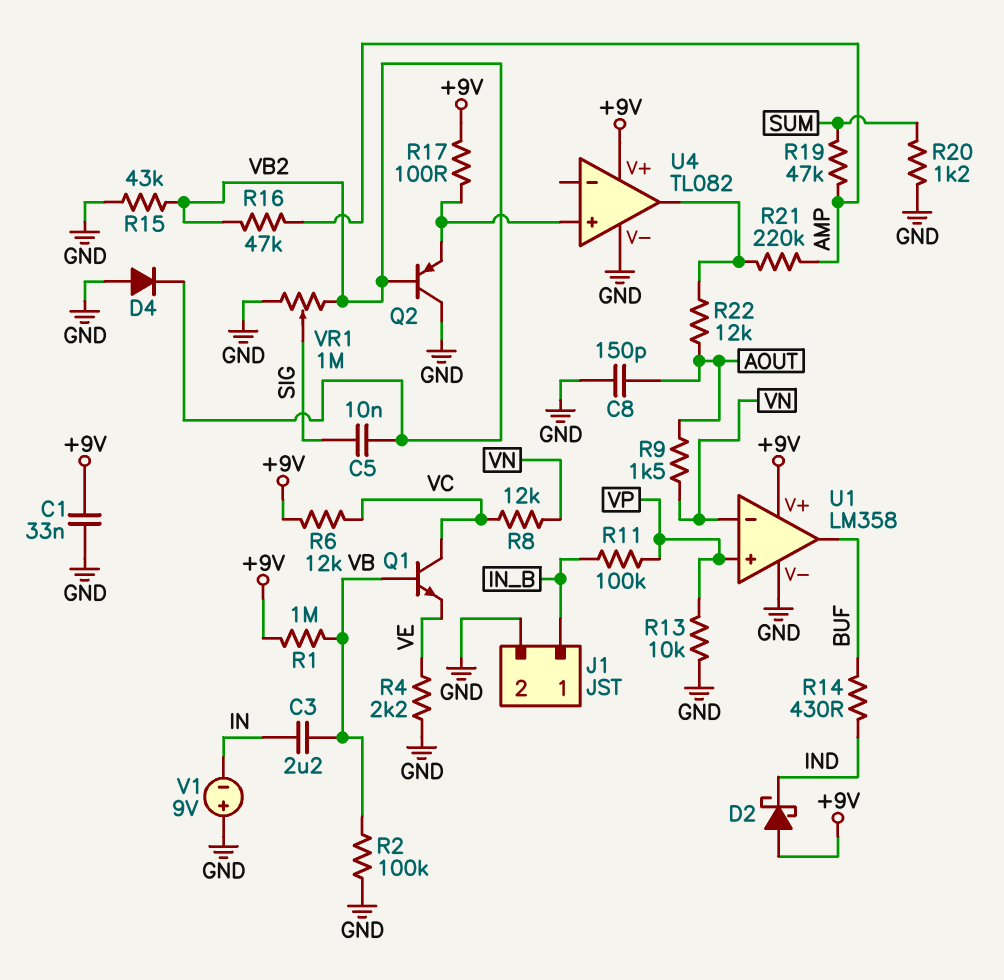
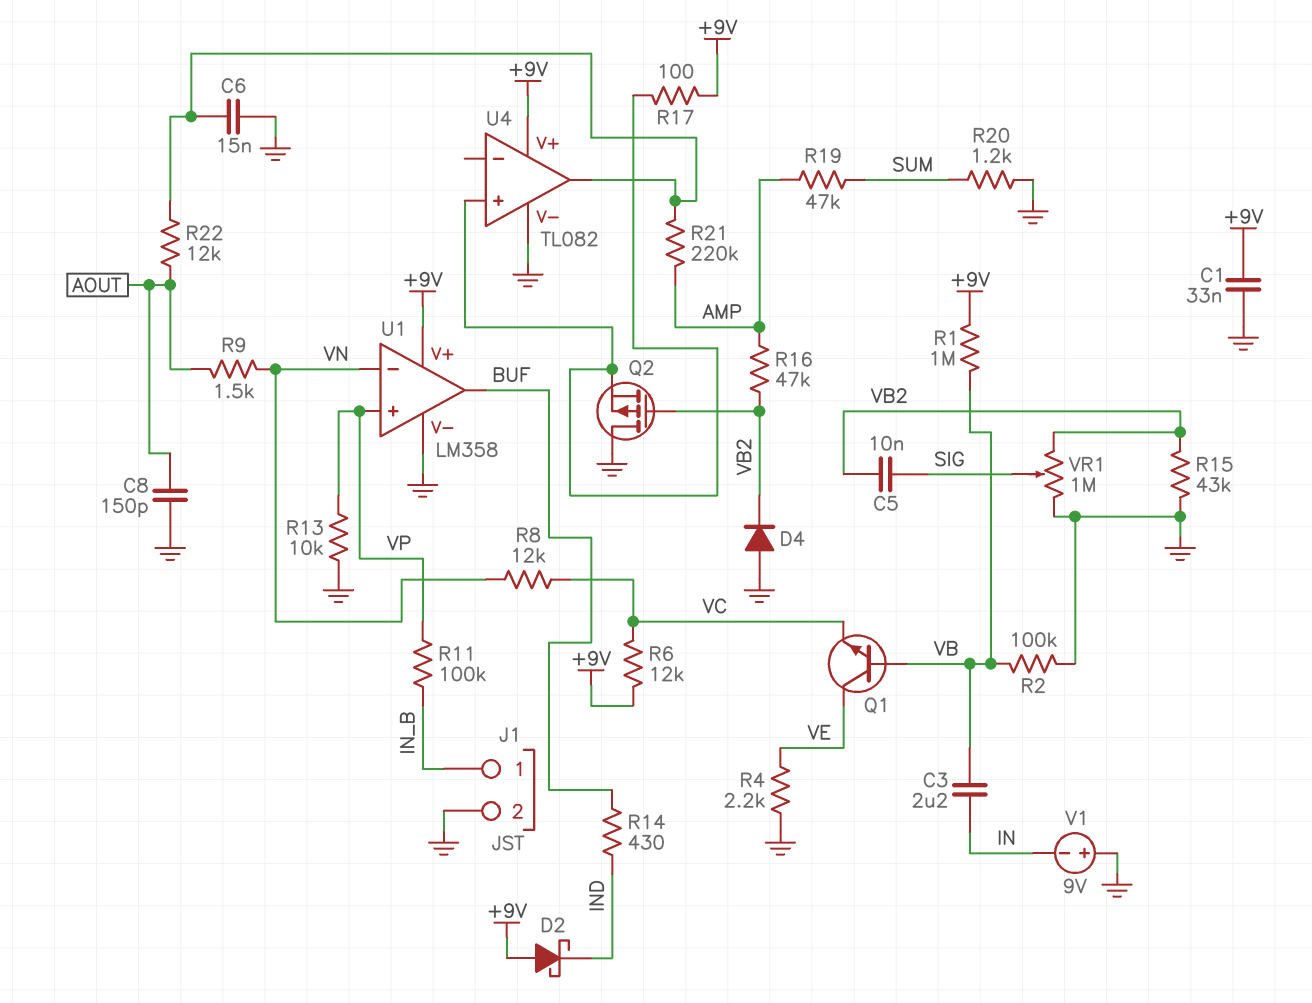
C6: none -> 15nF (GND, U4/out)
Q1: NPN (B VB, C VC, E VE) -> NPN (B VB, C VE, E VC)
Q2: PNP (B VB2, C GND, E U4/in+) -> PMOS (G VB2, D GND, S U4/in+)

